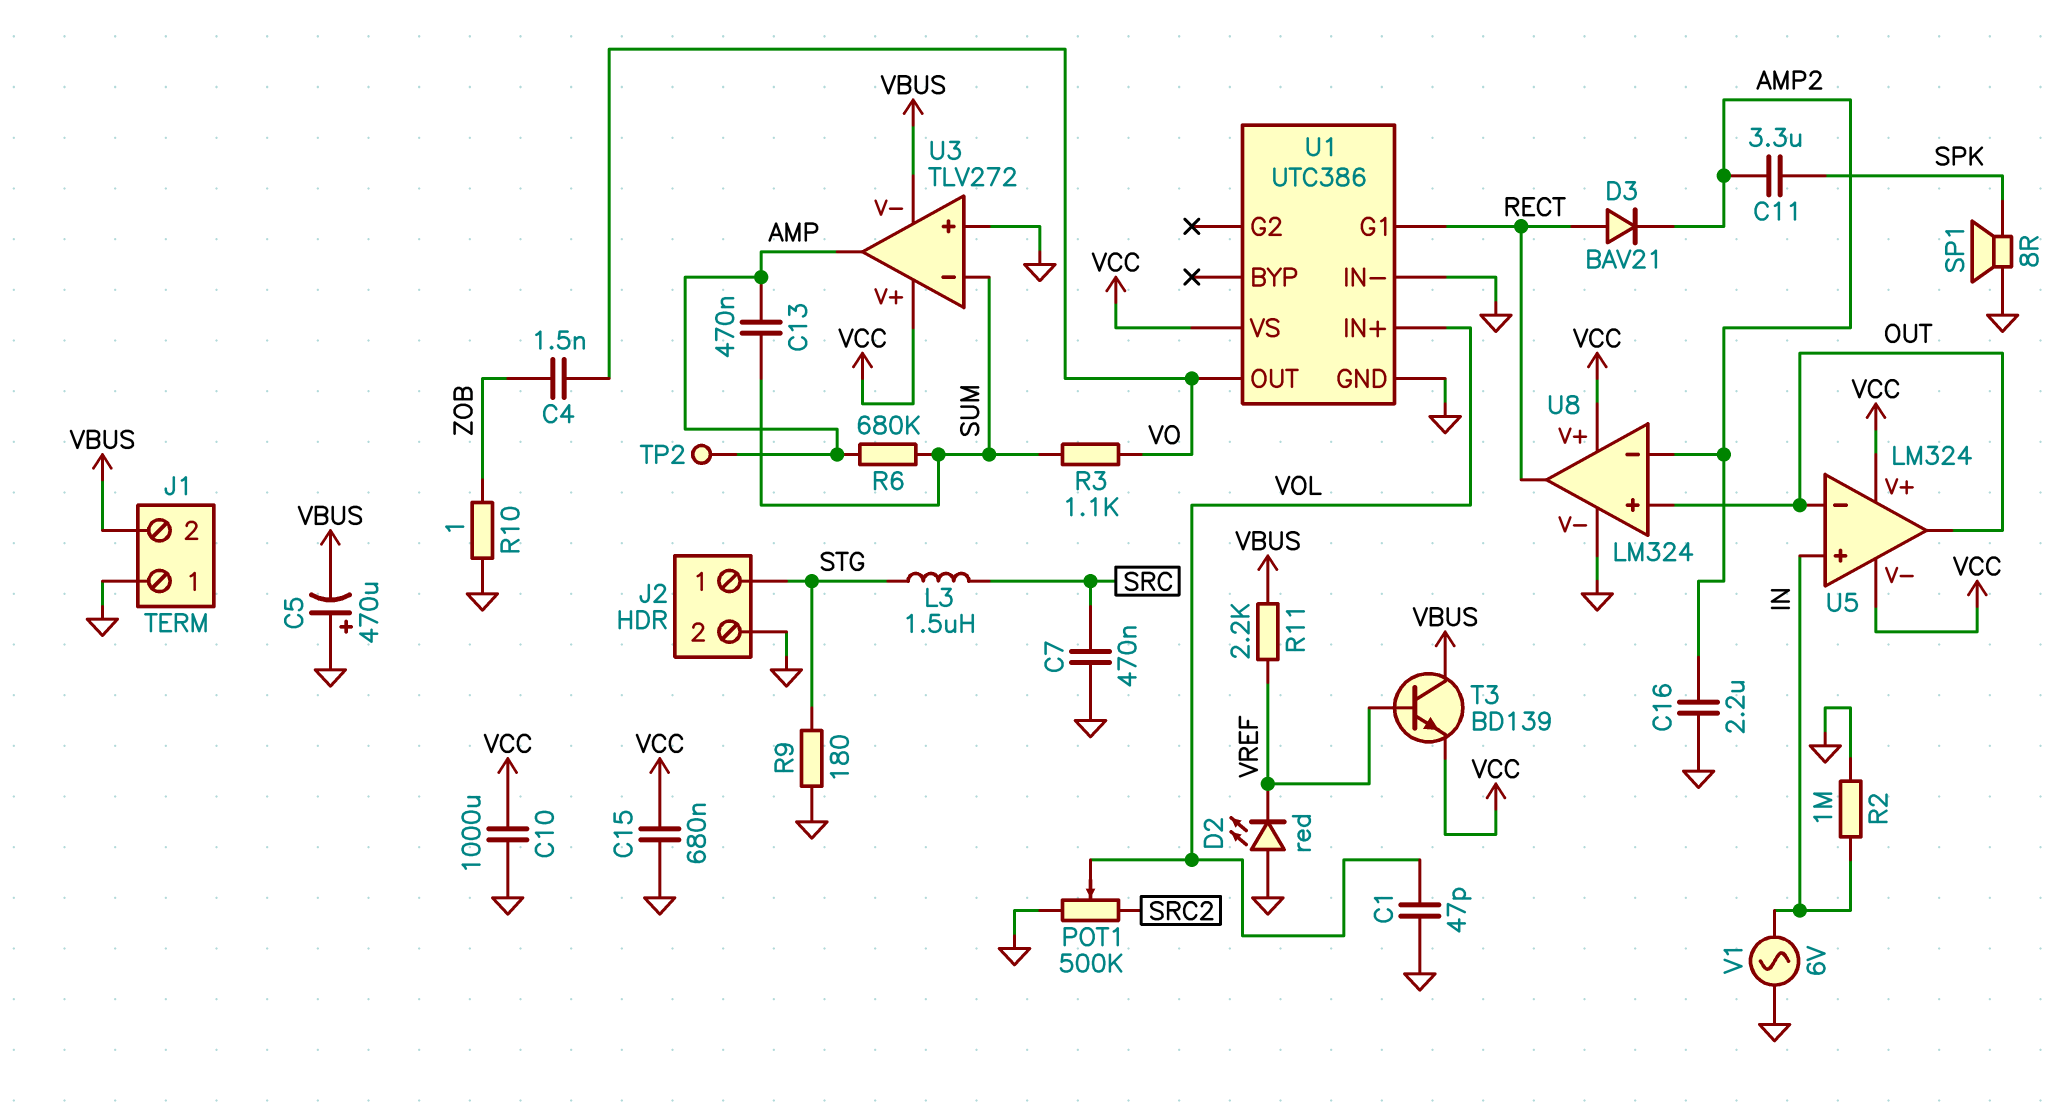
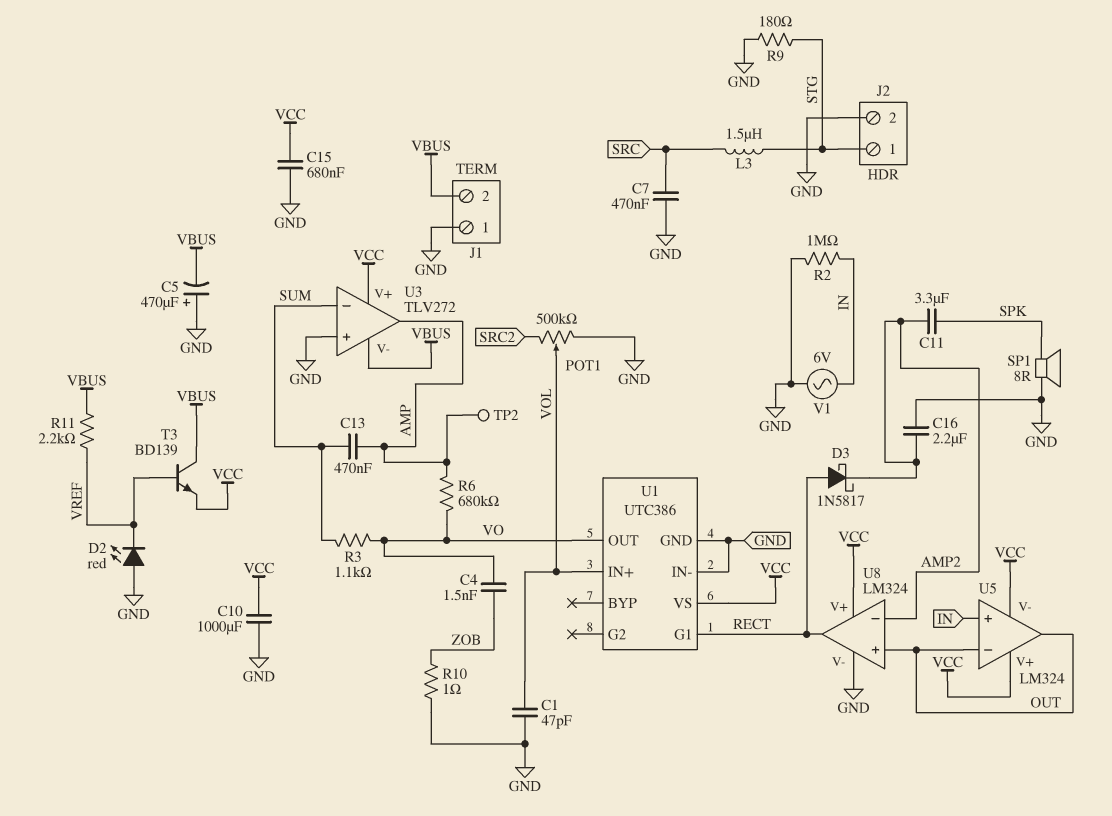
D3: diode BAV21 (A RECT, K AMP2) -> schottky 1N5817 (A RECT, K AMP2)
R6: 680k (AMP, SUM) -> 680k (AMP, VO)

